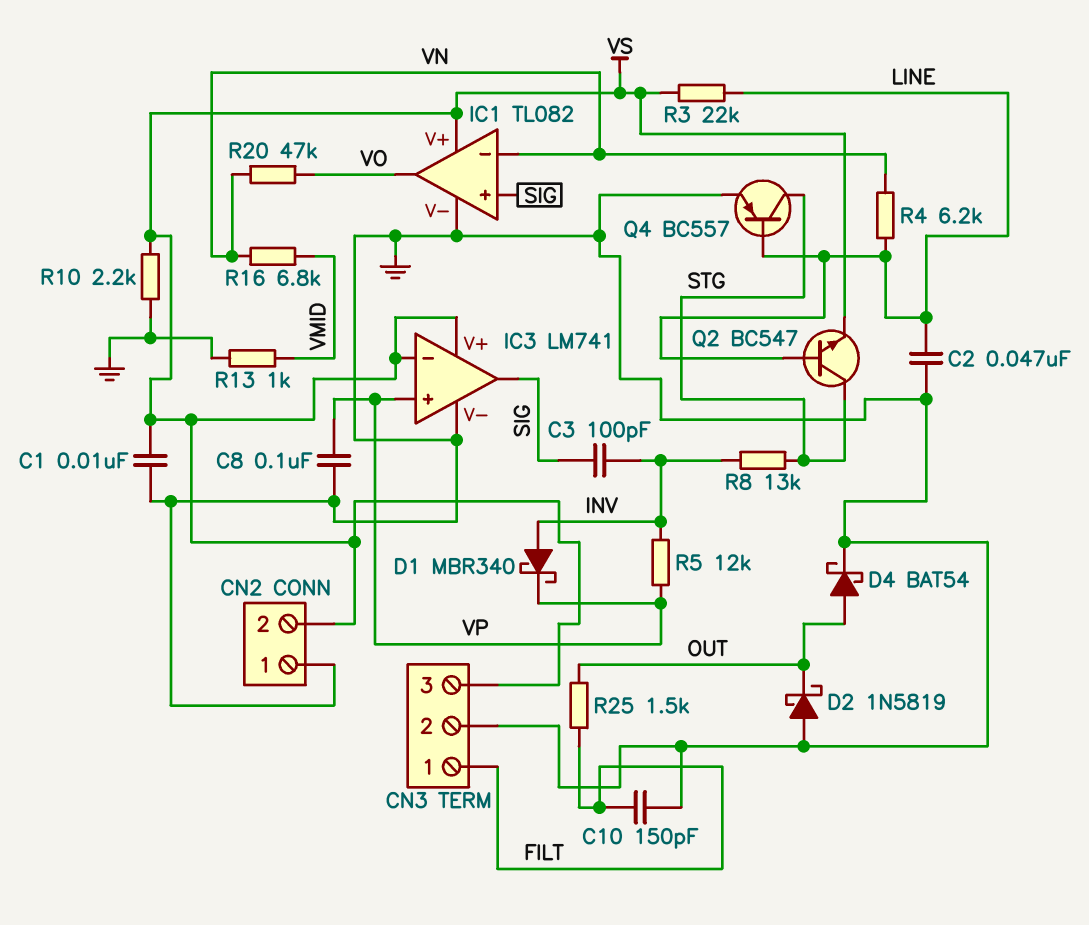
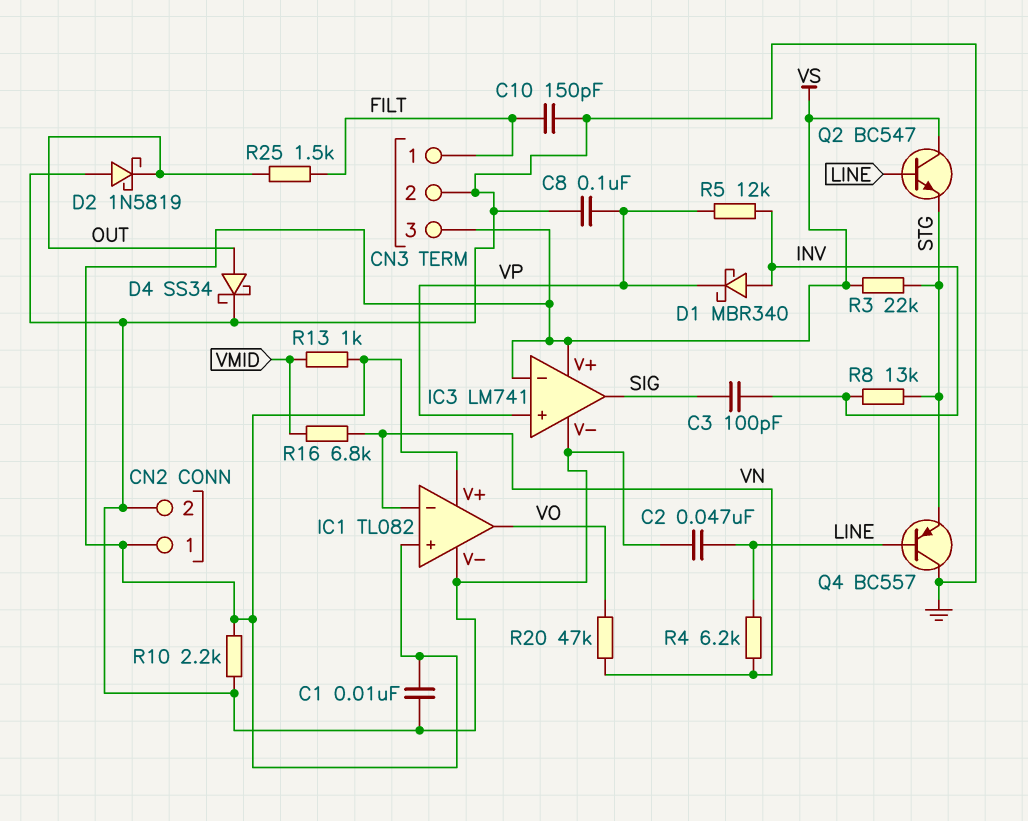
CN2 pin 1: GND -> VS
CN2 pin 2: VS -> GND
D4: schottky BAT54 (A OUT, K GND) -> schottky SS34 (A OUT, K GND)
IC1 pin in+: SIG -> VS
Q2: NPN BC547 (B LINE, C STG, E VS) -> NPN BC547 (B LINE, C VS, E STG)
Q4: PNP BC557 (B LINE, C STG, E GND) -> PNP BC557 (B LINE, C GND, E STG)
R3: 22k (LINE, VS) -> 22k (STG, VS)
R13: 1k (GND, VMID) -> 1k (VMID, VS)

